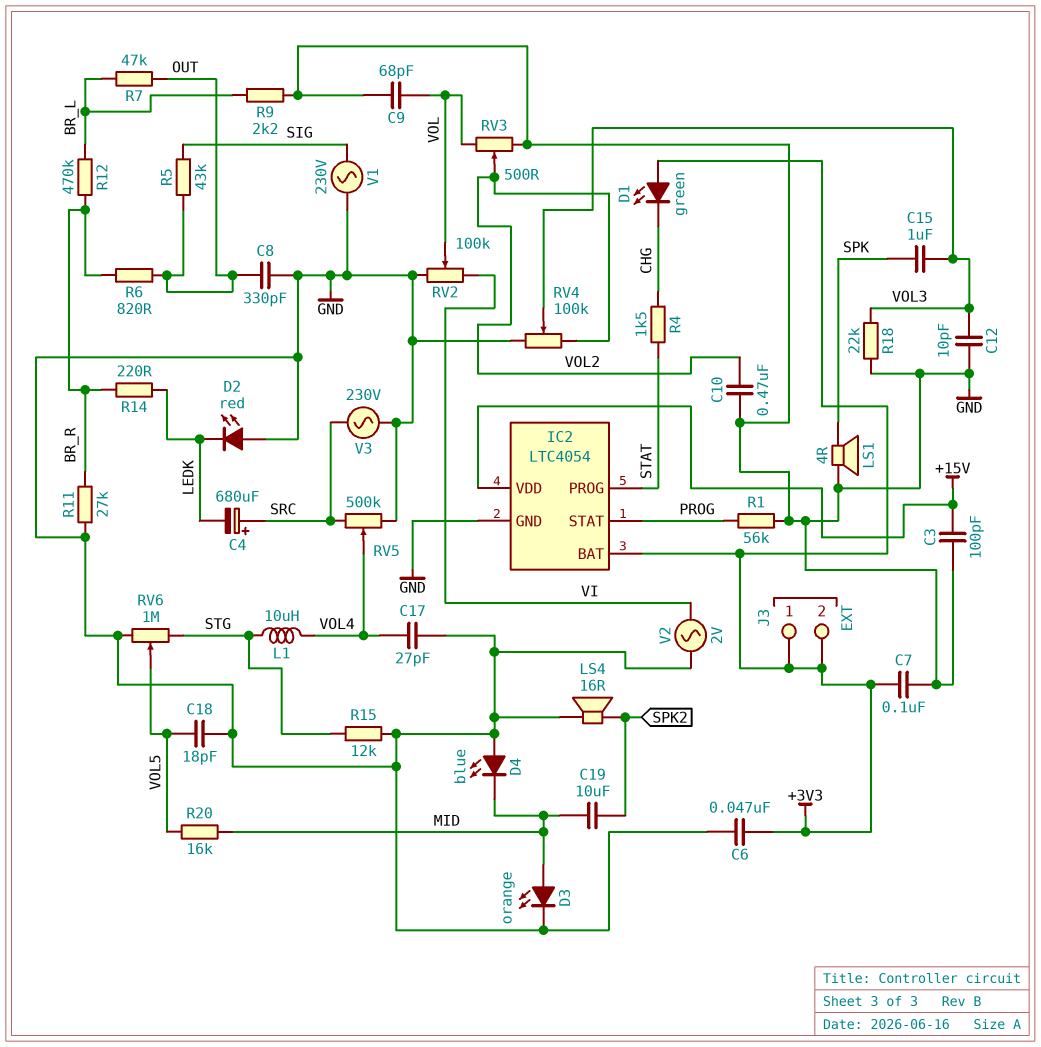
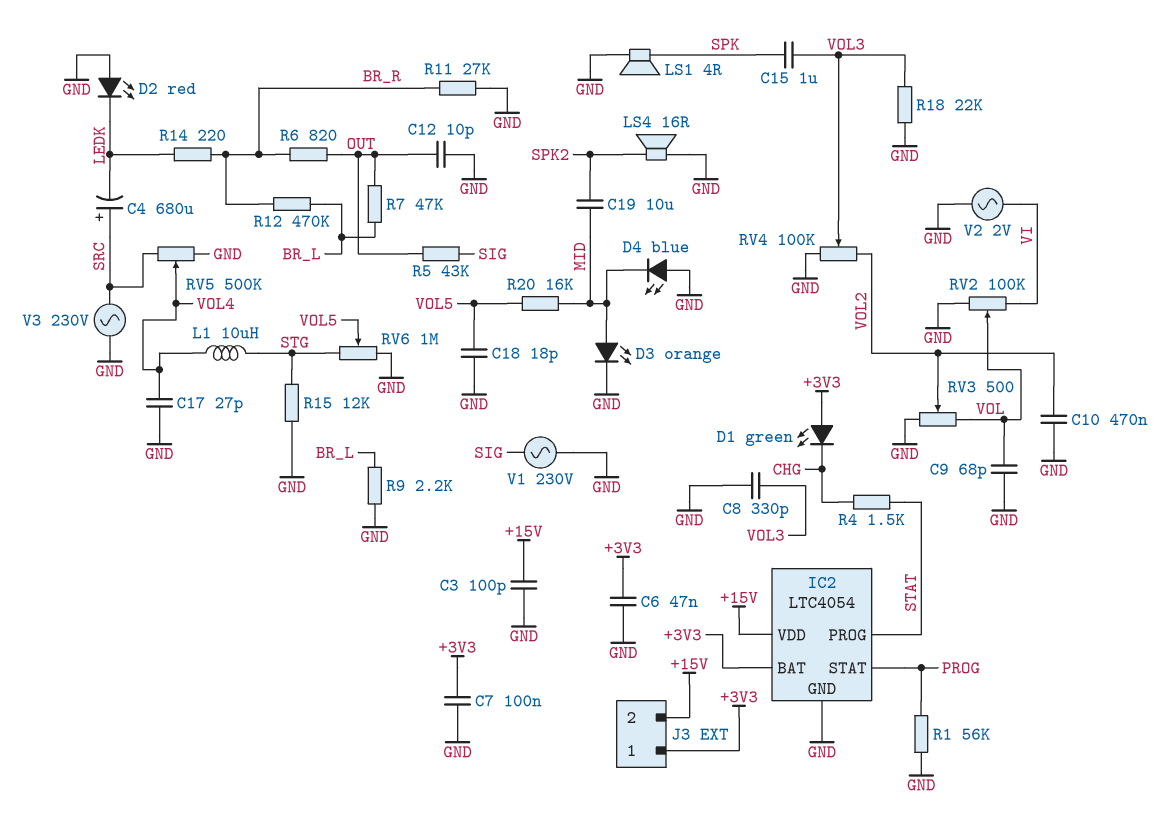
C8: 330pF (GND, OUT) -> 330pF (GND, VOL3)
C12: 10pF (GND, VOL3) -> 10pF (GND, OUT)
J3 pin 2: +3V3 -> +15V

